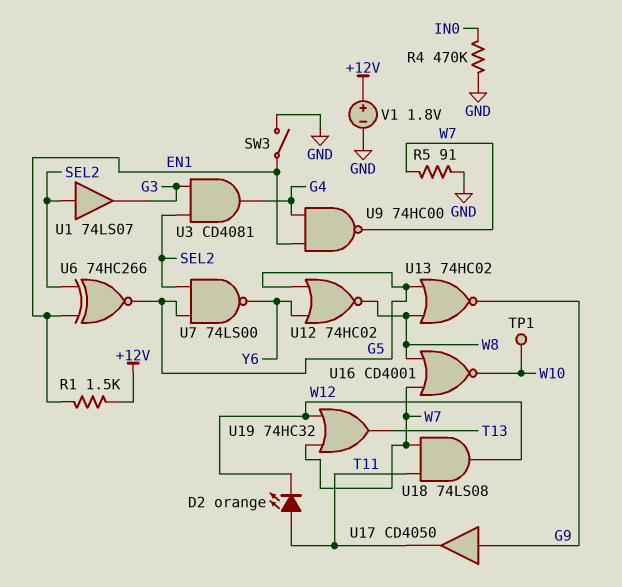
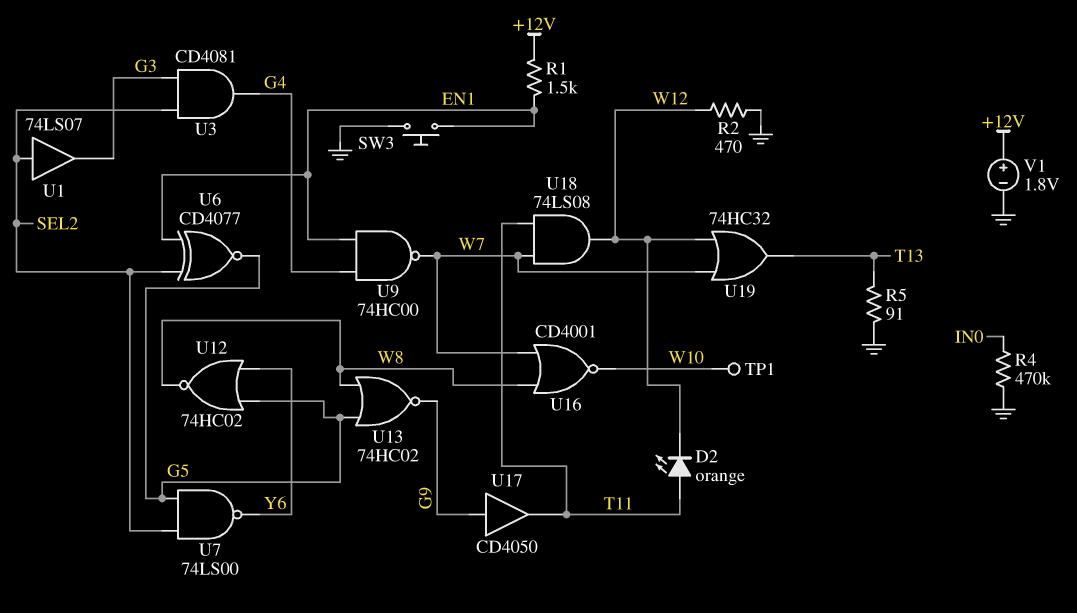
R2: none -> 470 (GND, W12)
R5: 91 (GND, W7) -> 91 (GND, T13)
SW3: switch (EN1, GND) -> button (EN1, GND)
U6: XNOR 74HC266 (in EN1, in SEL2, out G5) -> XNOR CD4077 (in EN1, in SEL2, out G5)

